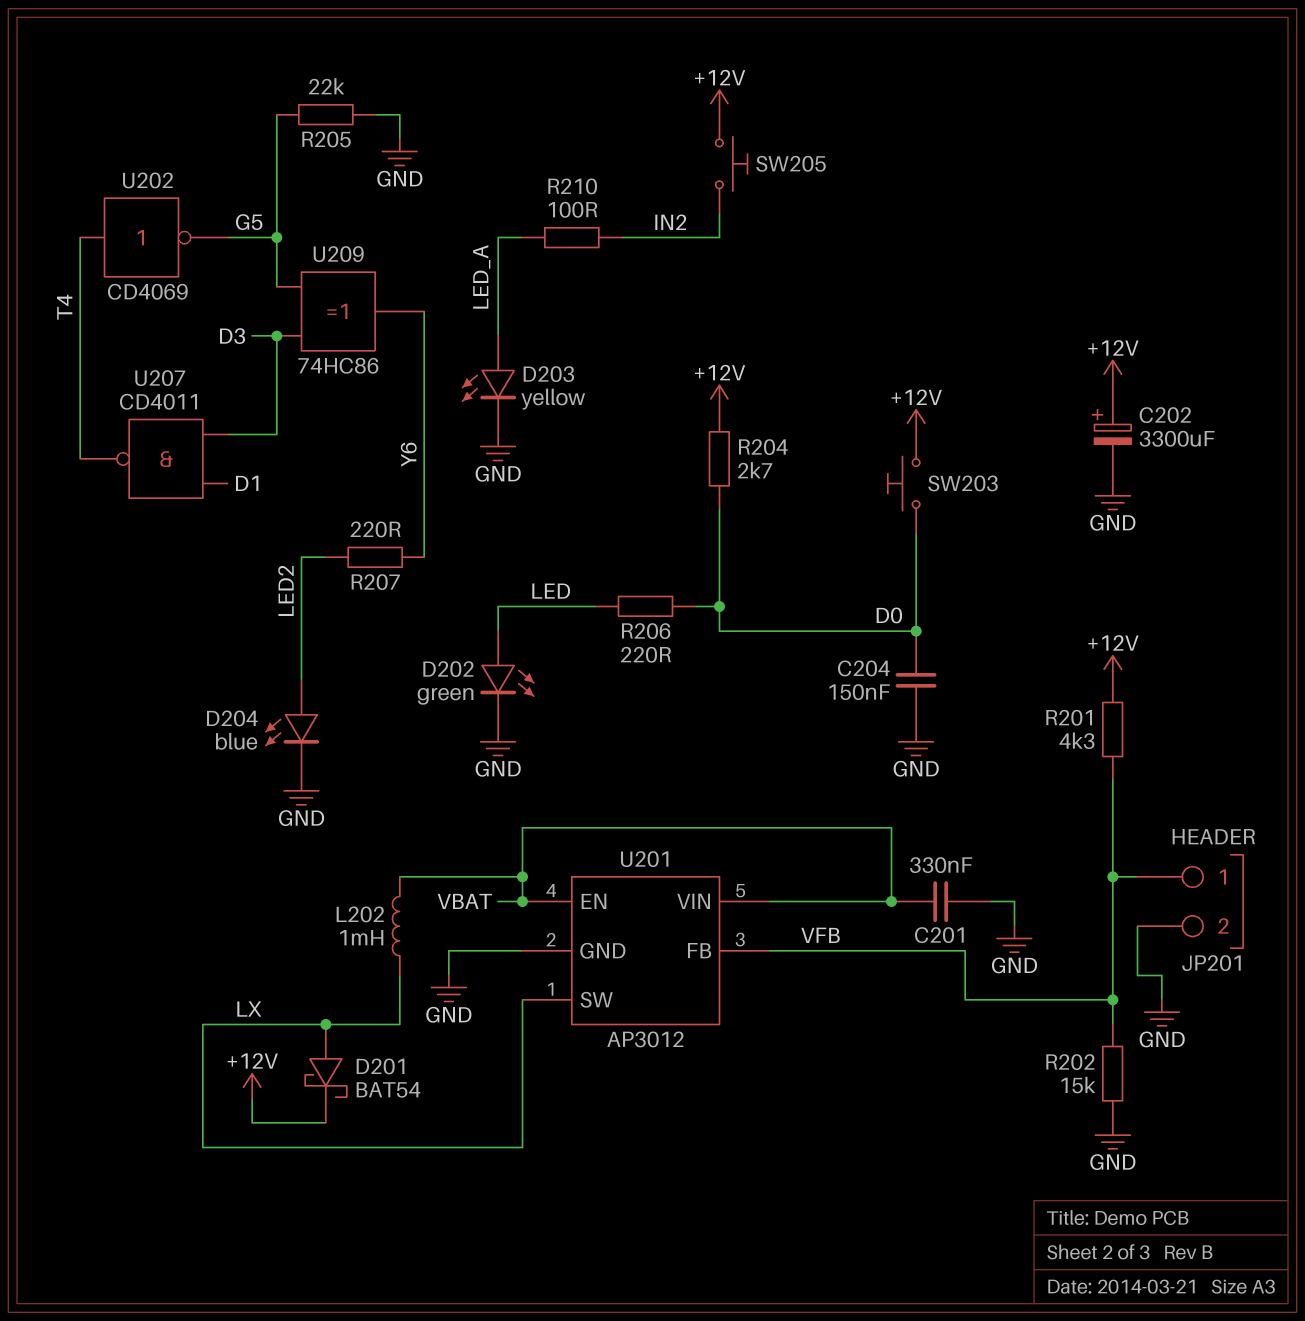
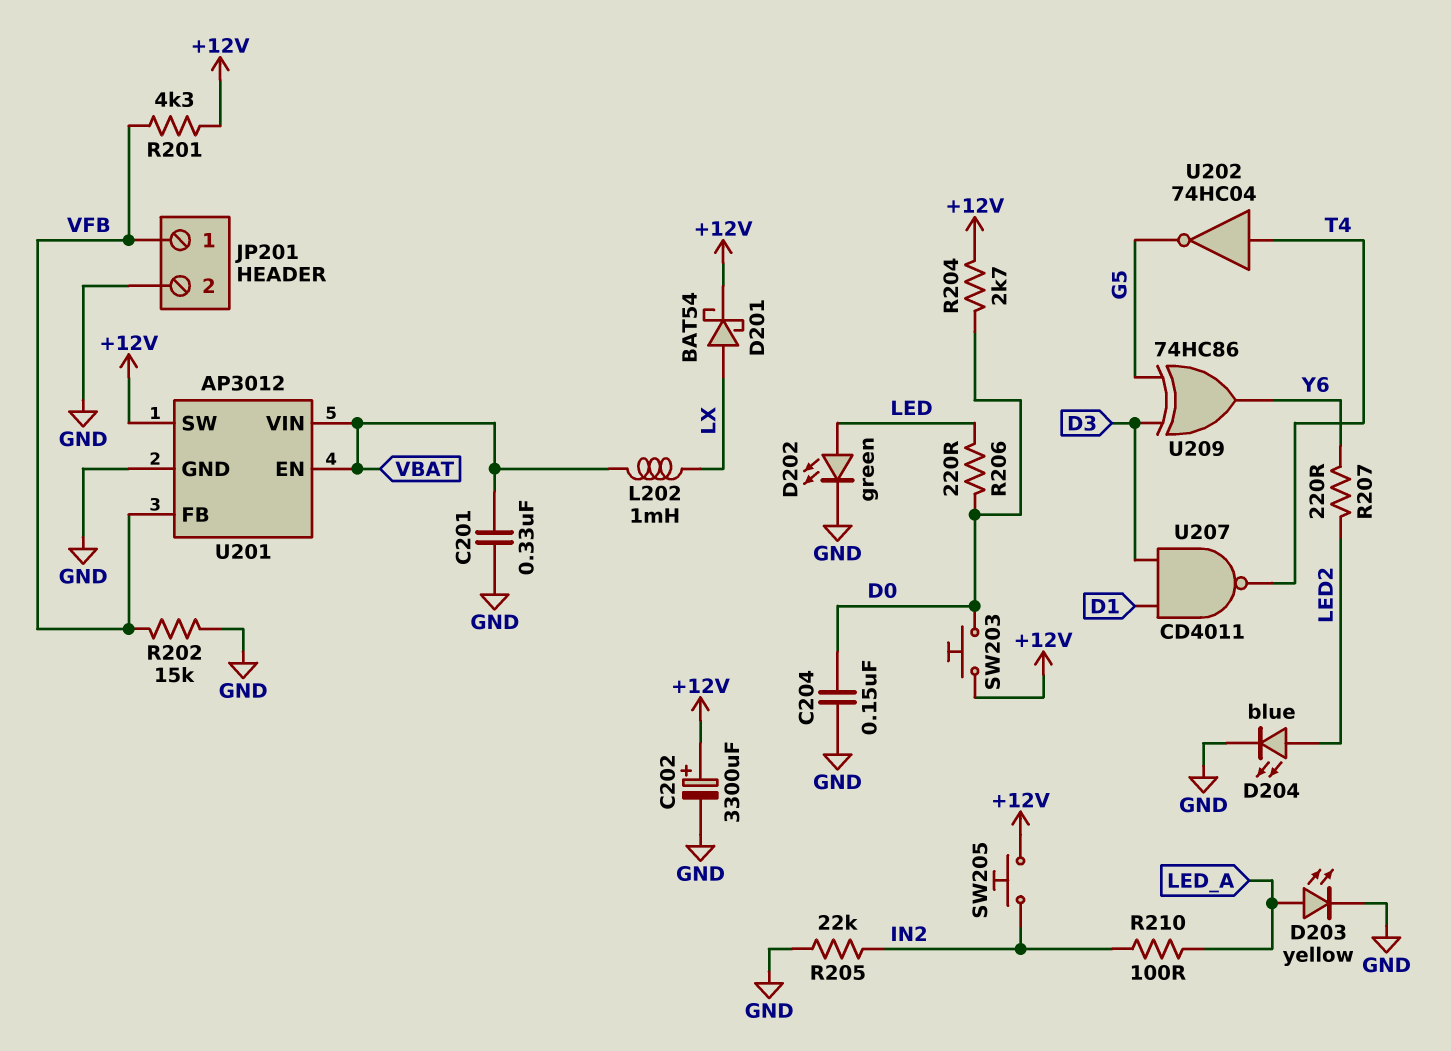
R205: 22k (G5, GND) -> 22k (GND, IN2)
U201 pin SW: LX -> +12V
U202: NOT CD4069 (in T4, out G5) -> NOT 74HC04 (in T4, out G5)

